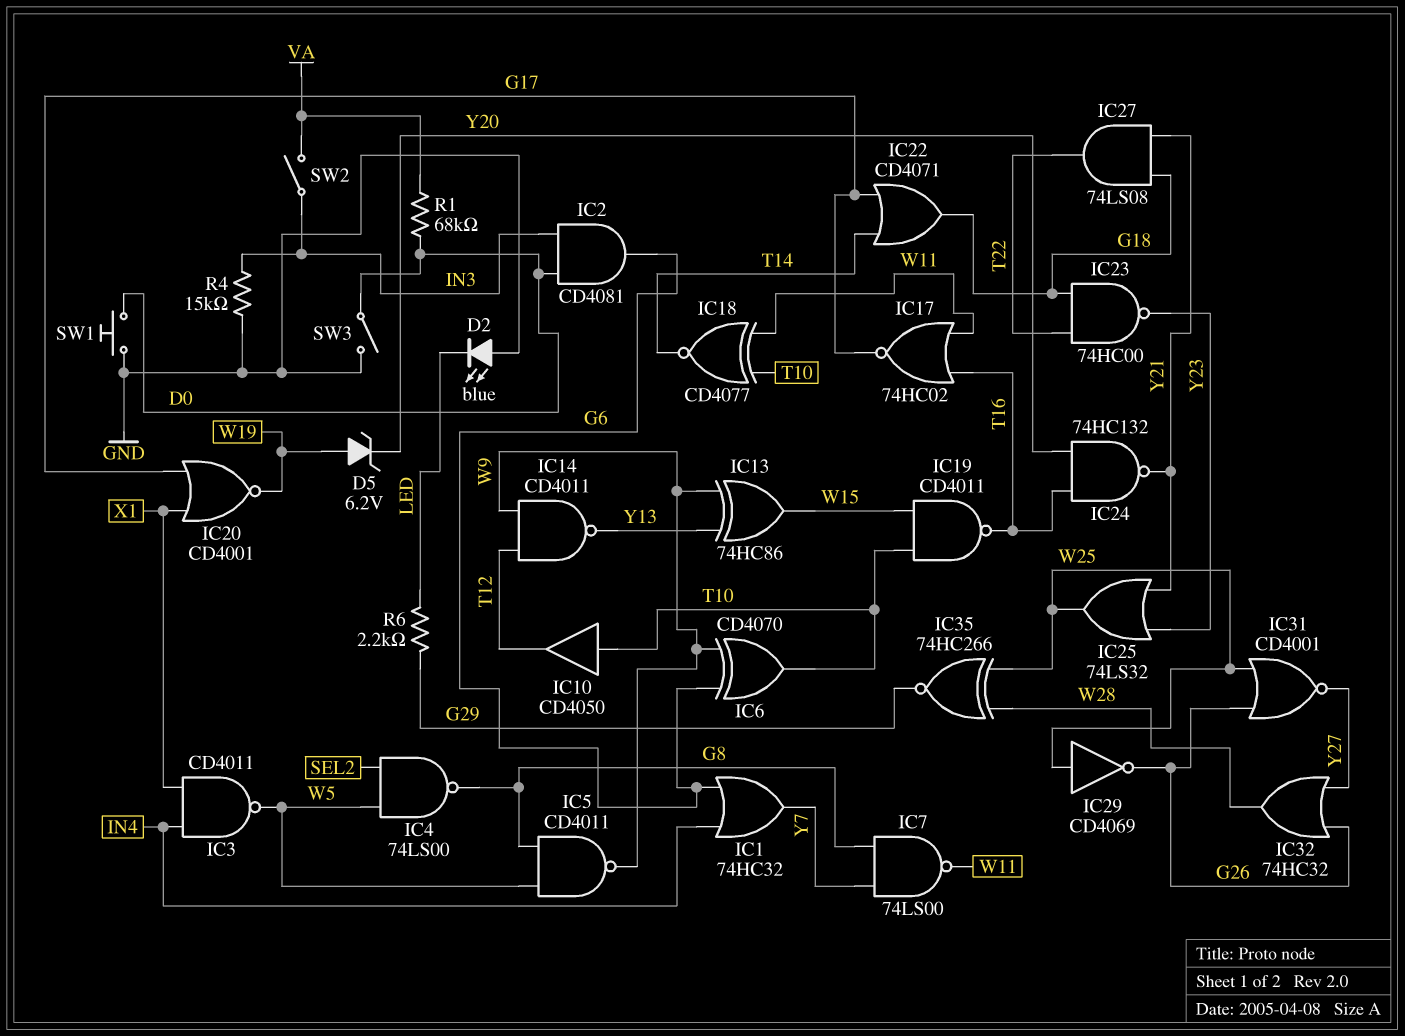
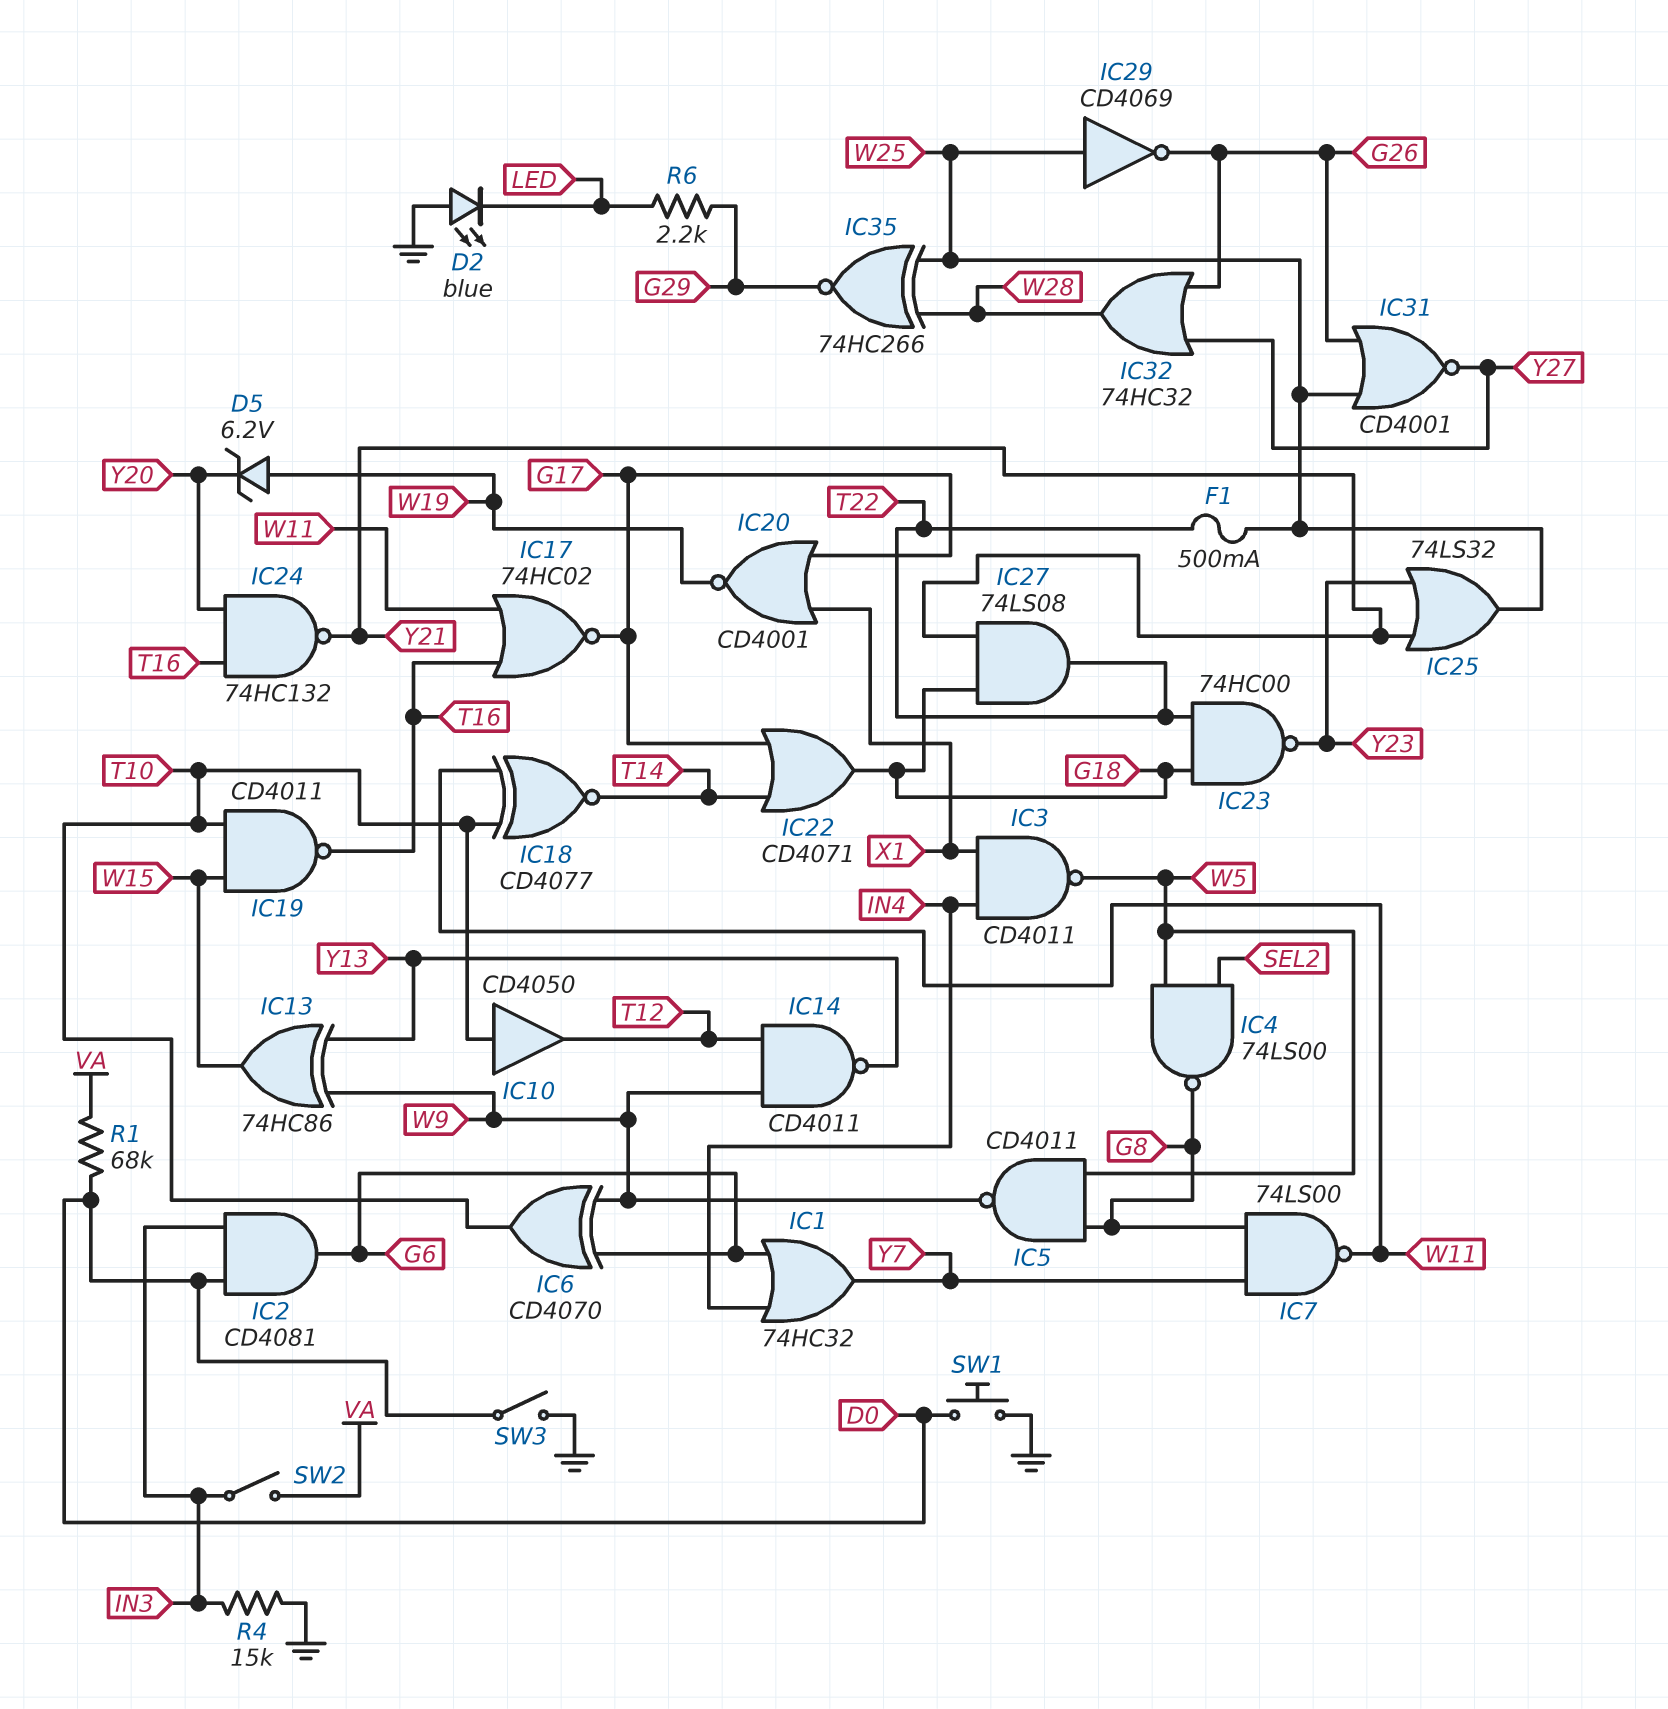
F1: none -> 500mA (T22, W25)

